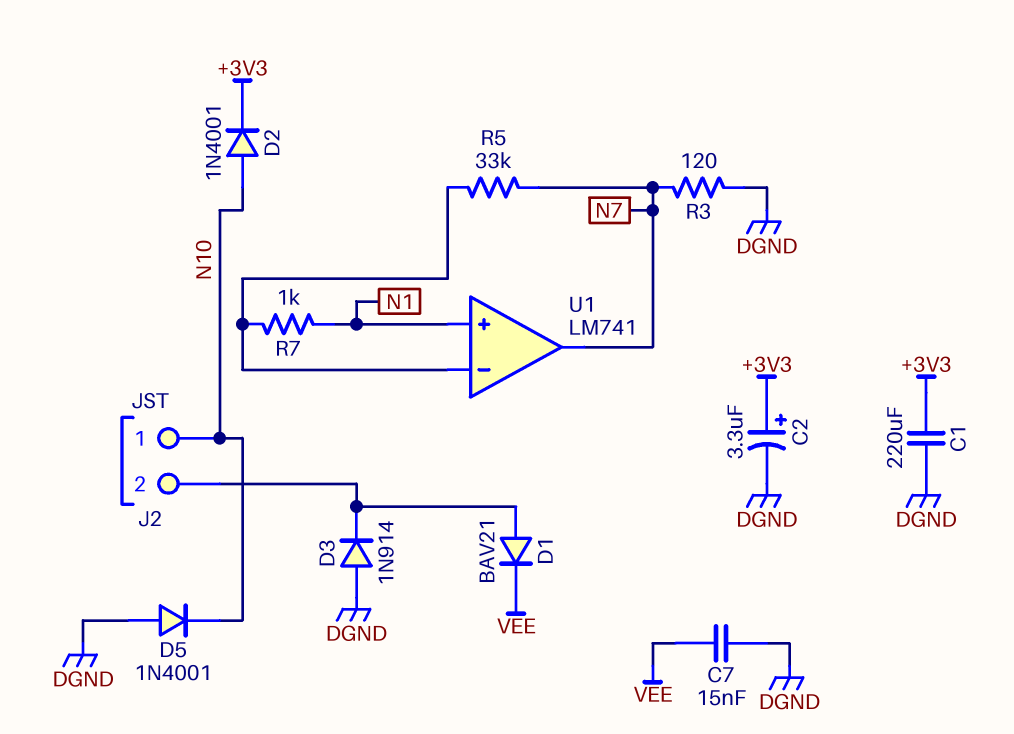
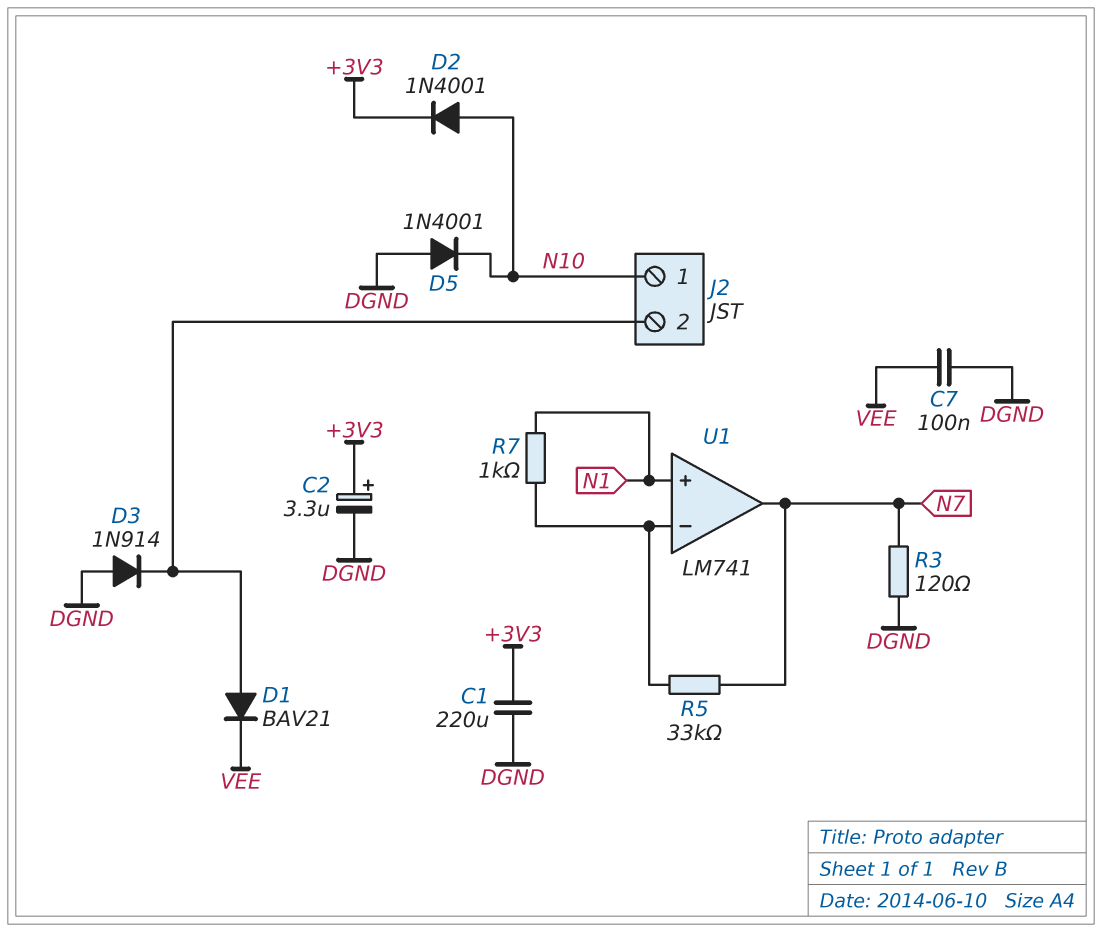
C7: 15nF (DGND, VEE) -> 100nF (DGND, VEE)

